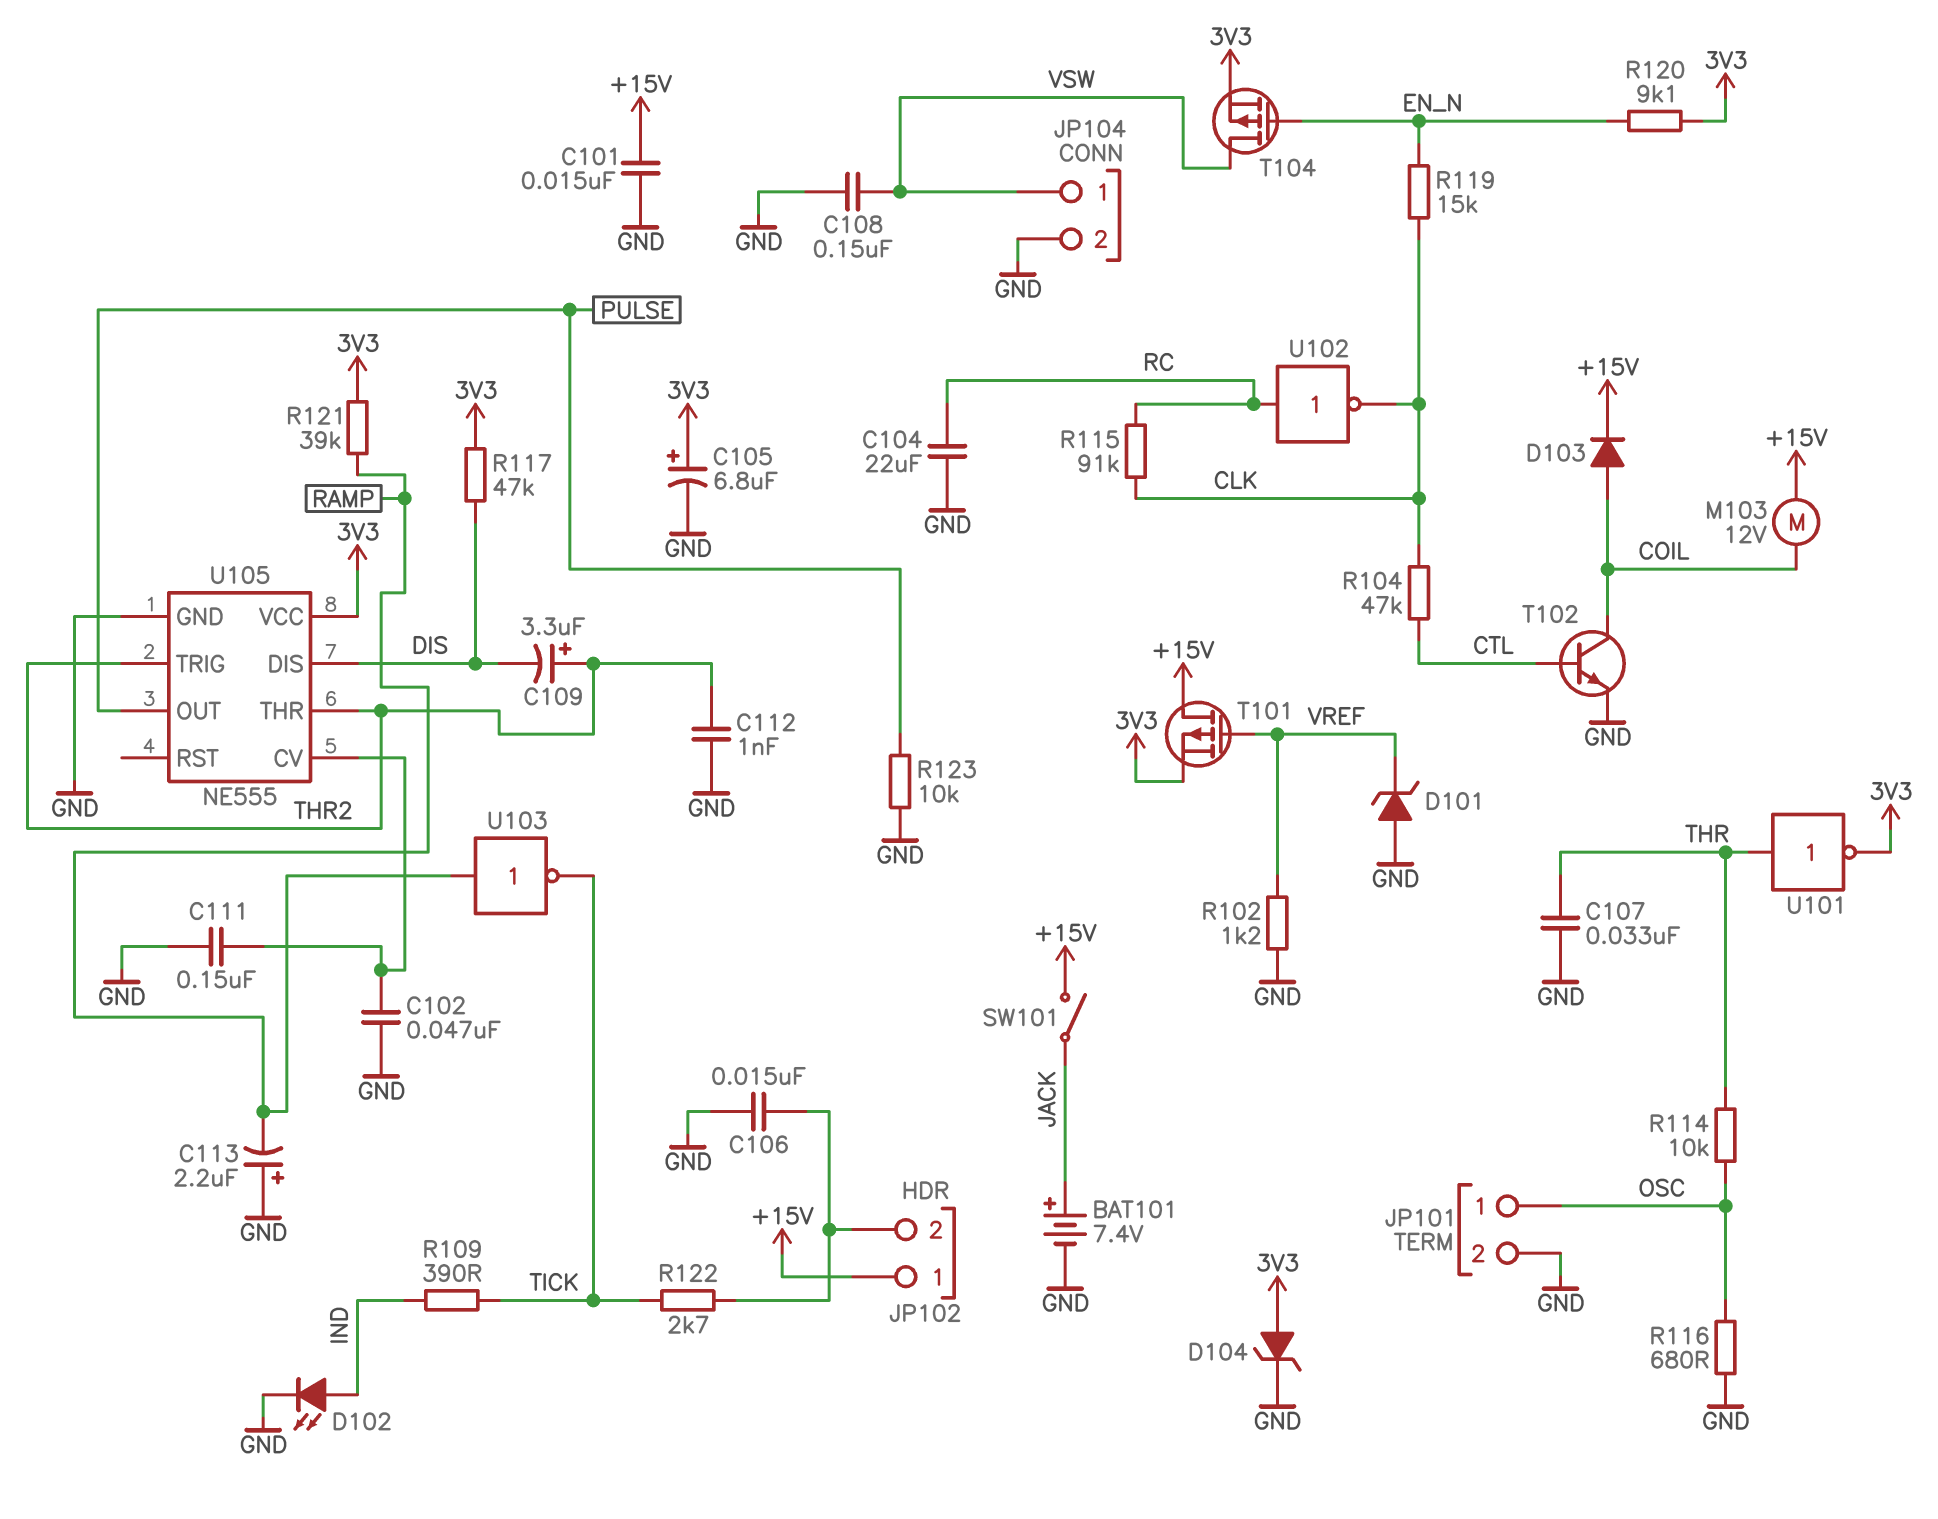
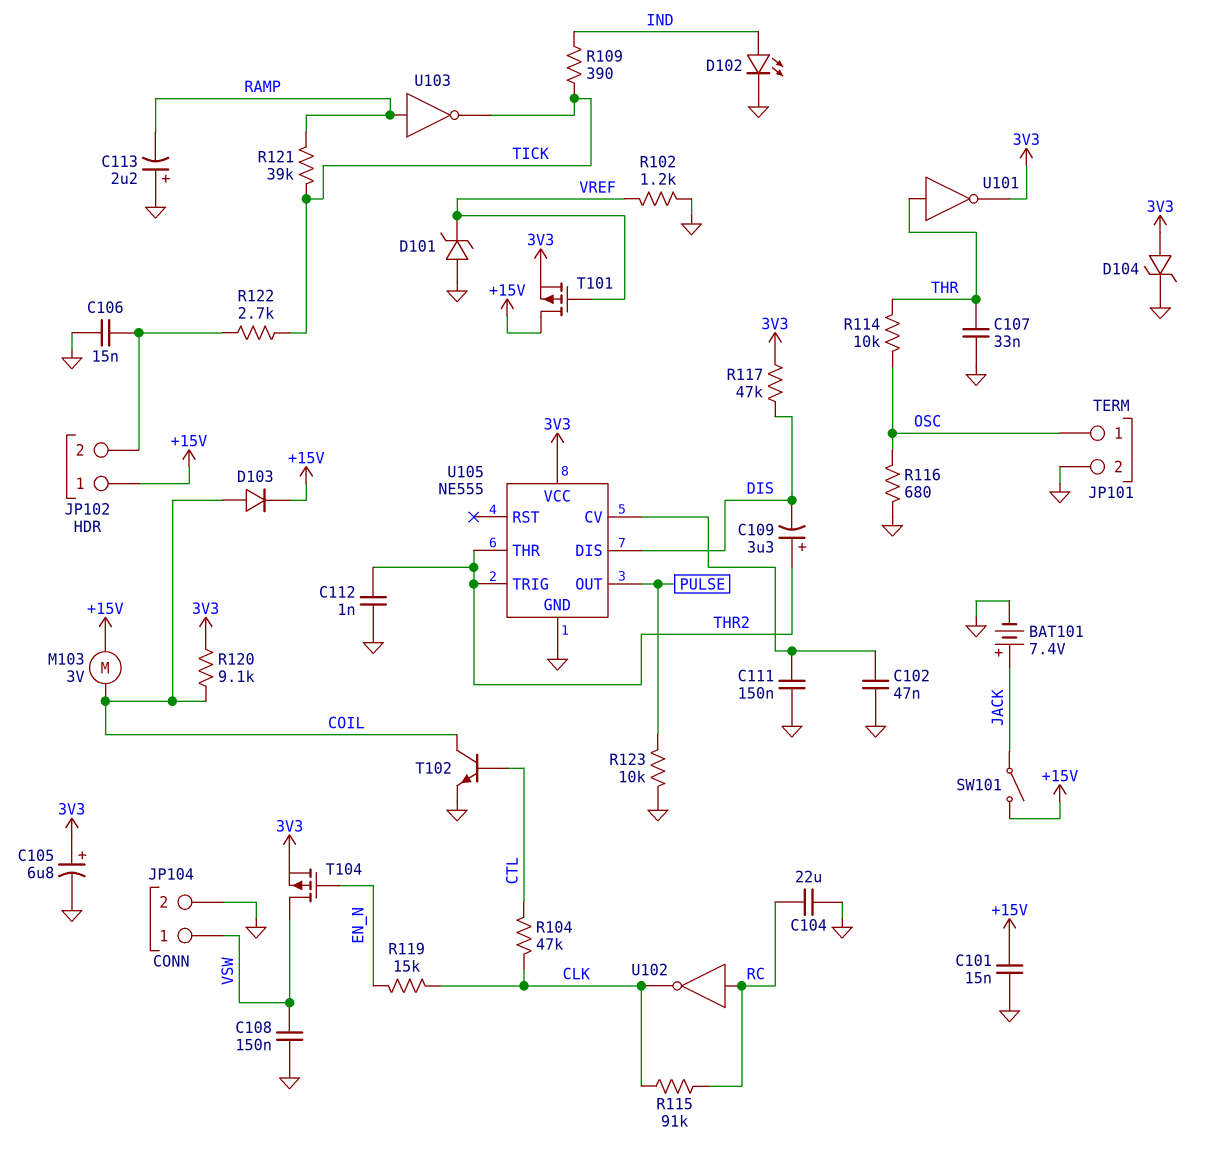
M103: motor 12V (+15V, COIL) -> motor 3V (+15V, COIL)
R120: 9.1k (3V3, EN_N) -> 9.1k (3V3, COIL)
R121: 39k (3V3, RAMP) -> 39k (RAMP, TICK)

